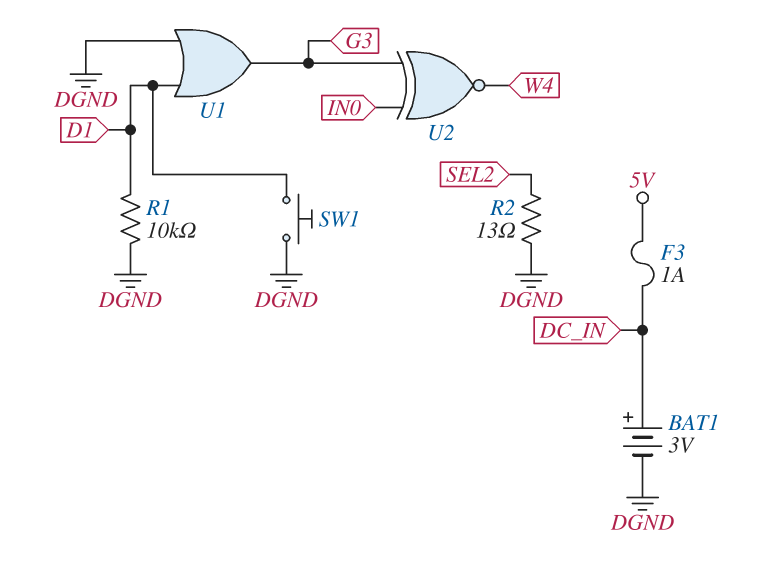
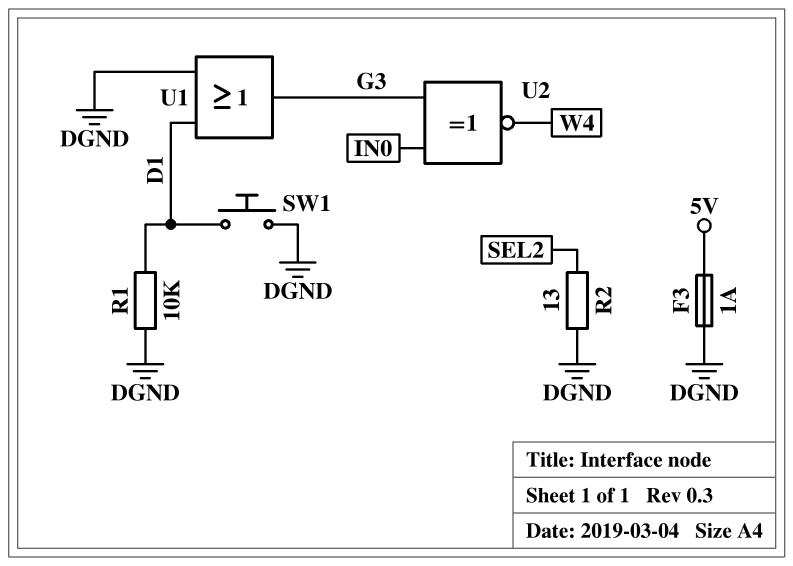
BAT1: 3V (plus DC_IN, minus DGND) -> none
F3: 1A (5V, DC_IN) -> 1A (5V, DGND)

